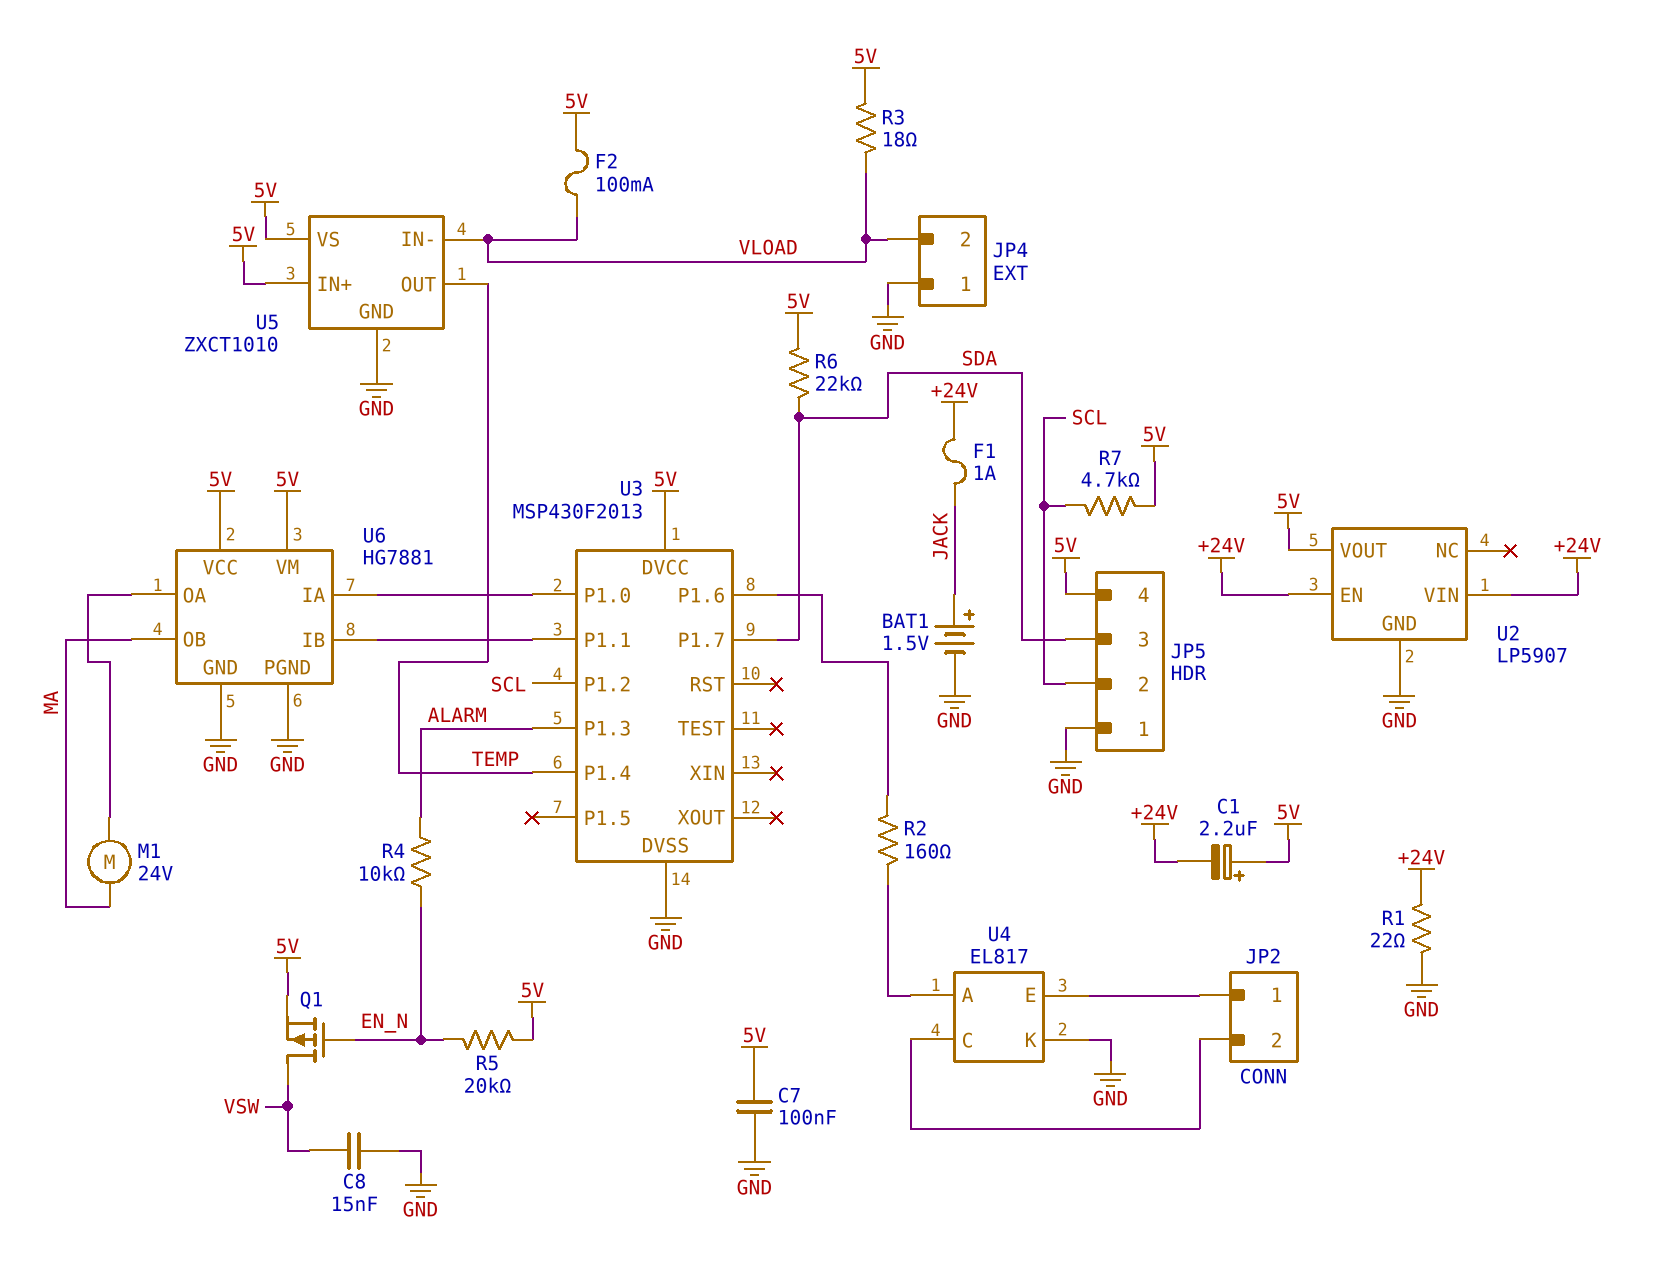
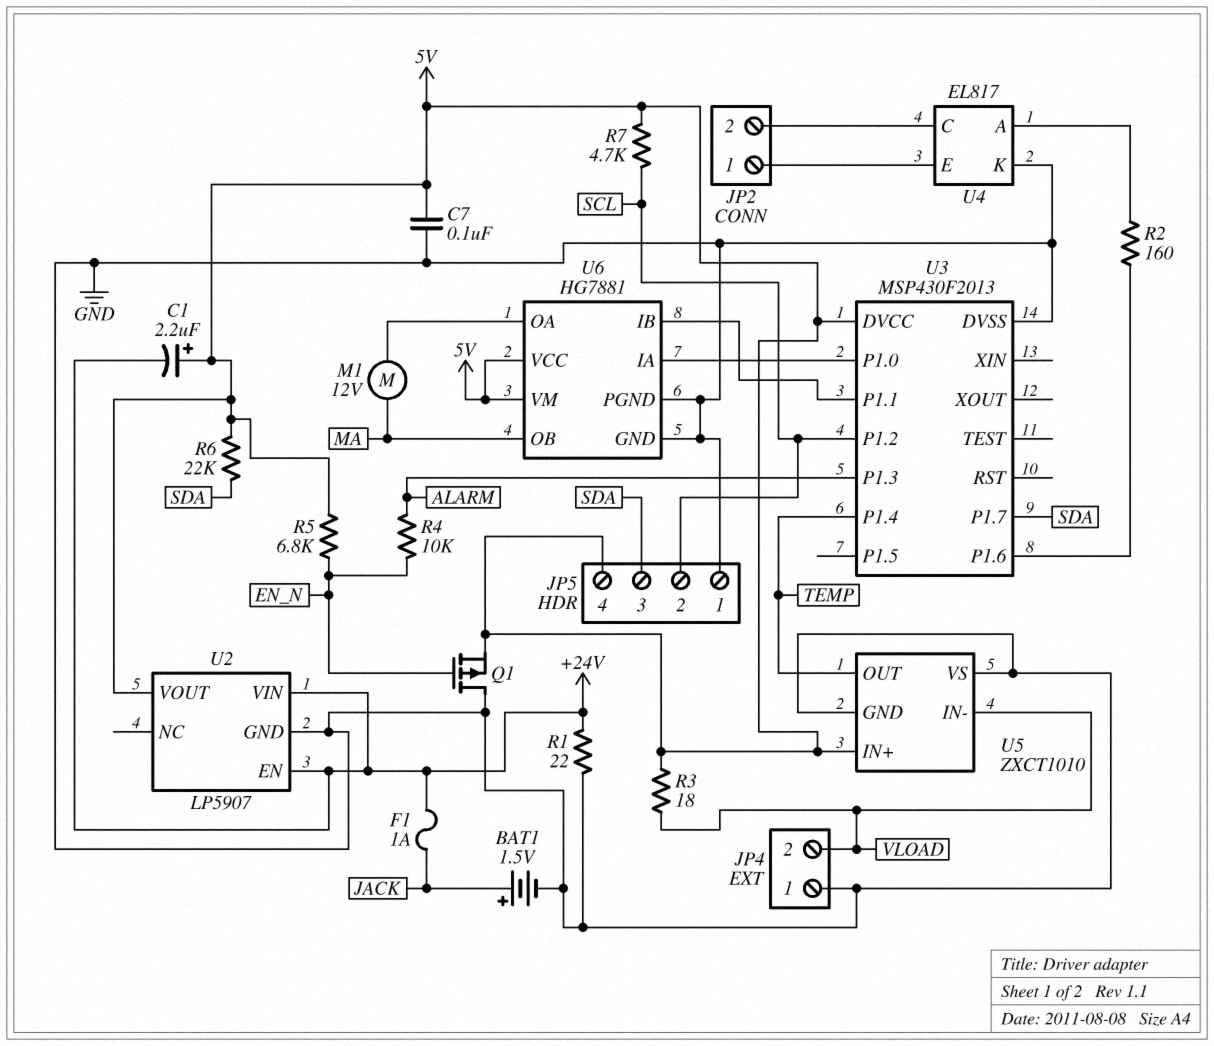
C8: 15nF (GND, VSW) -> none
F2: 100mA (5V, VLOAD) -> none
M1: motor 24V (MA, U6/OA) -> motor 12V (MA, U6/OA)
Q1: PMOS (G EN_N, D VSW, S 5V) -> PMOS (G EN_N, D GND, S 5V)
R5: 20k (5V, EN_N) -> 6.8k (5V, EN_N)
U5 pin VS: 5V -> GND

